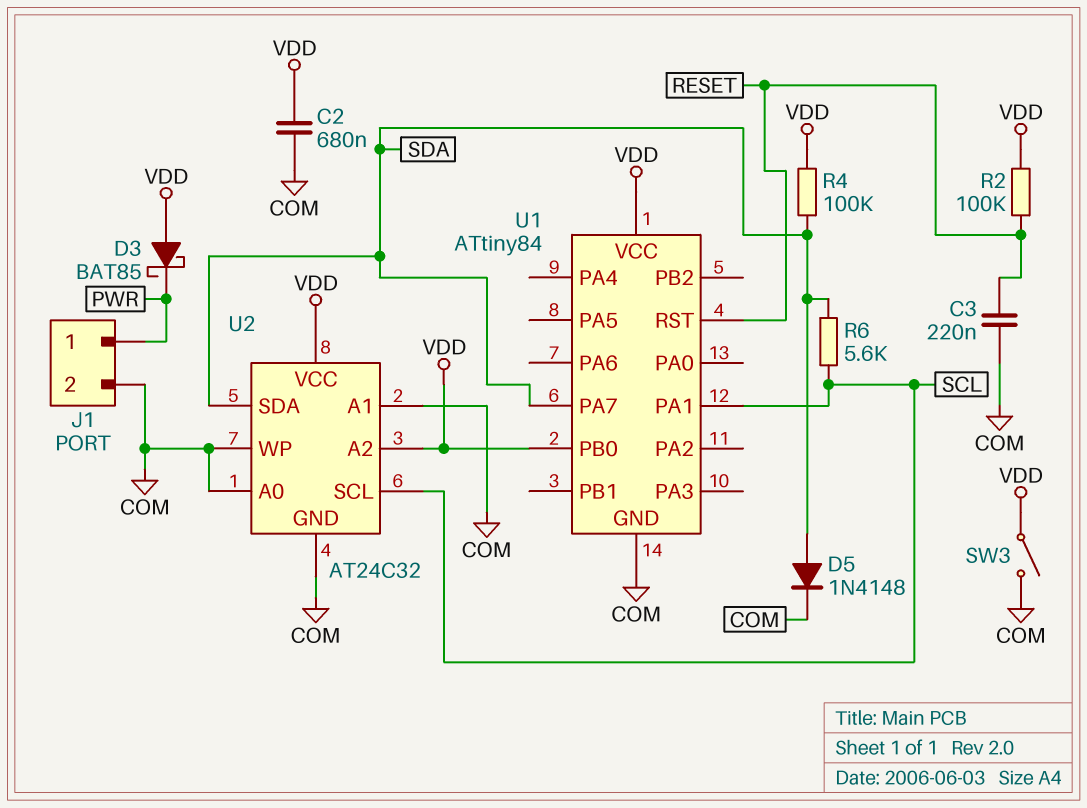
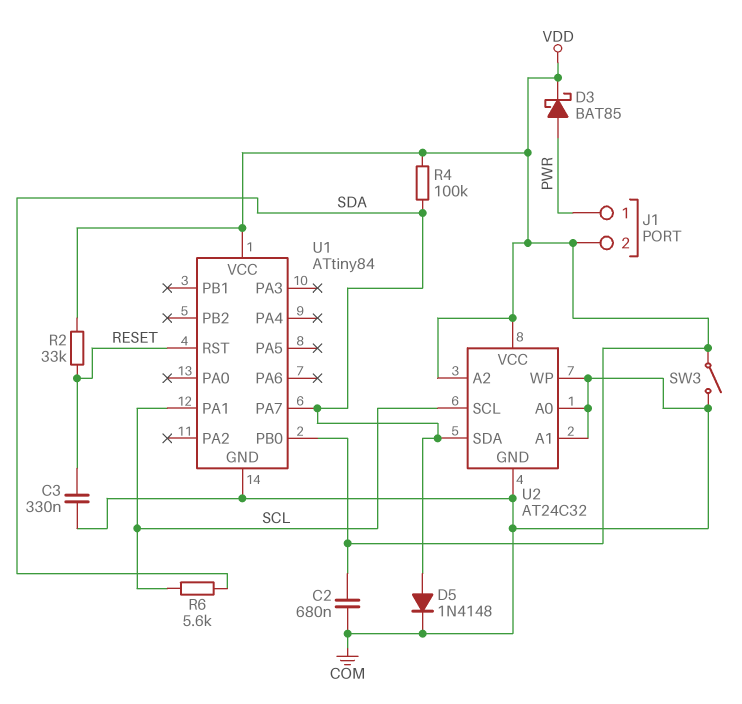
C3: 220nF (COM, RESET) -> 330nF (COM, RESET)
D3: schottky BAT85 (A VDD, K PWR) -> schottky BAT85 (A PWR, K VDD)
J1 pin 2: COM -> VDD
R2: 100k (RESET, VDD) -> 33k (RESET, VDD)

